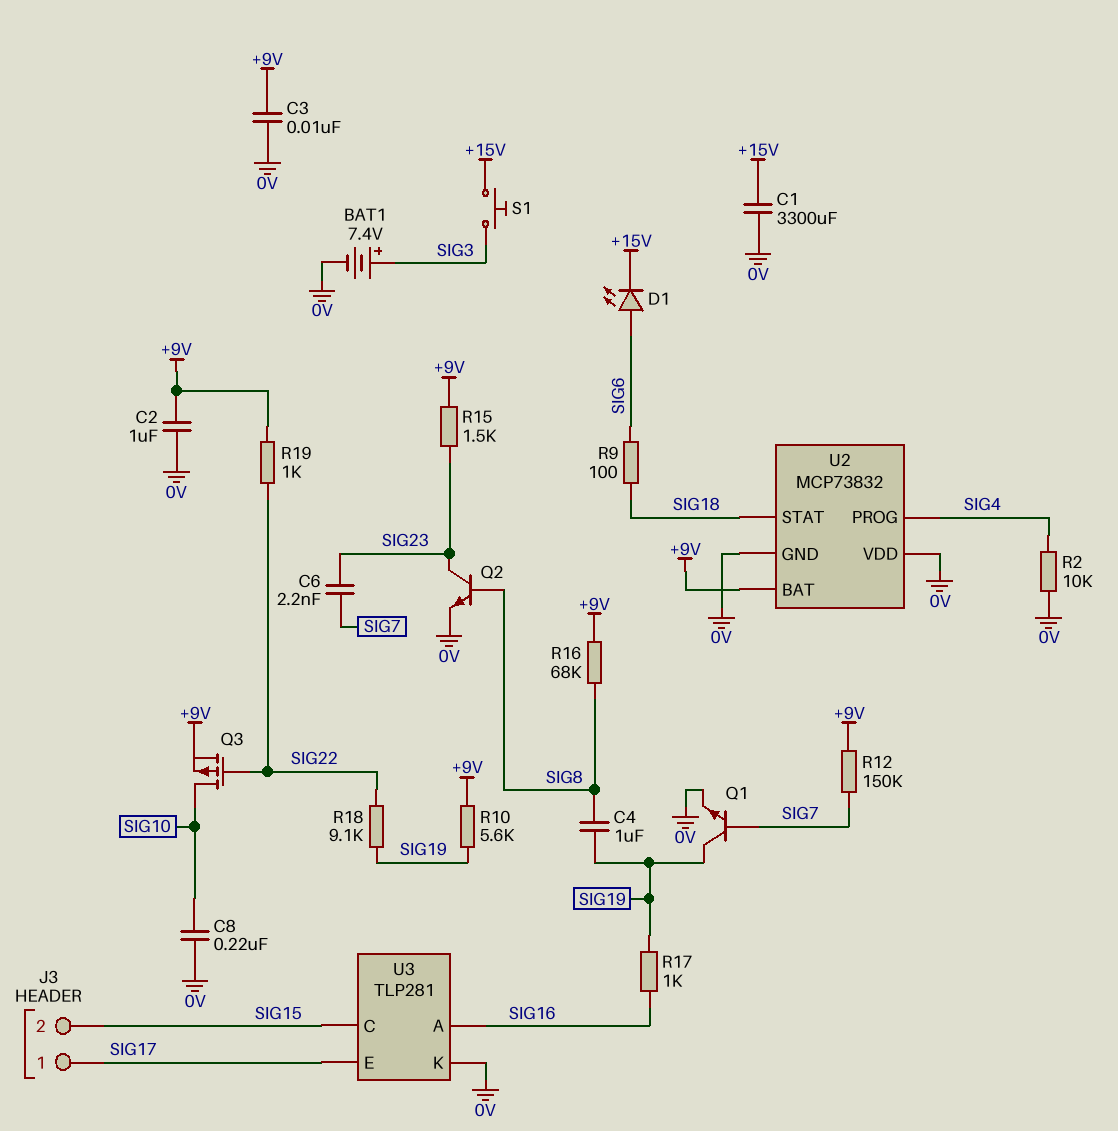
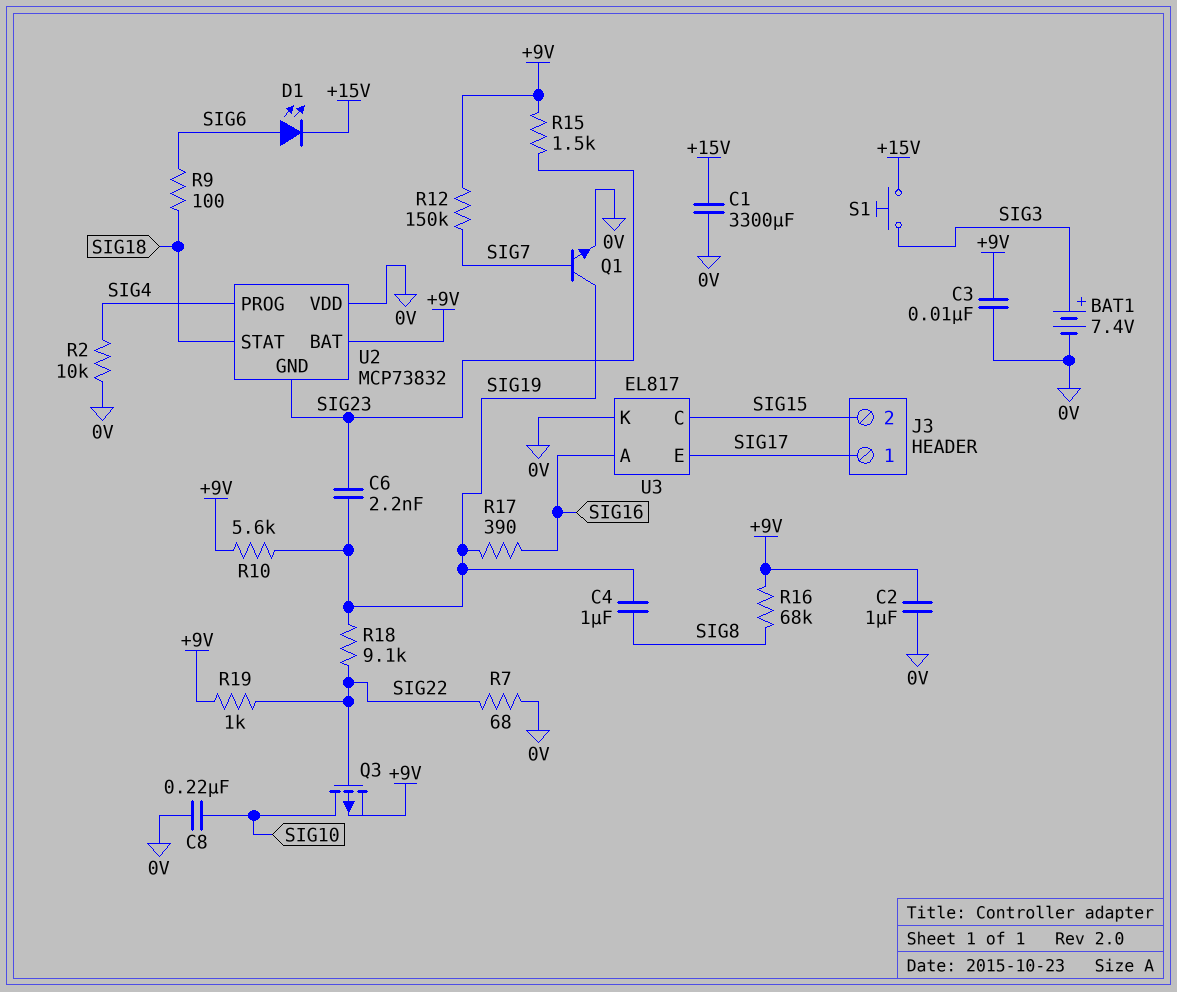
C6: 2.2nF (SIG7, SIG23) -> 2.2nF (SIG19, SIG23)
Q2: NPN (B SIG8, C SIG23, E 0V) -> none
R7: none -> 68 (0V, SIG22)
R17: 1k (SIG16, SIG19) -> 390 (SIG16, SIG19)
U2 pin GND: 0V -> SIG23
U3: TLP281 -> EL817

